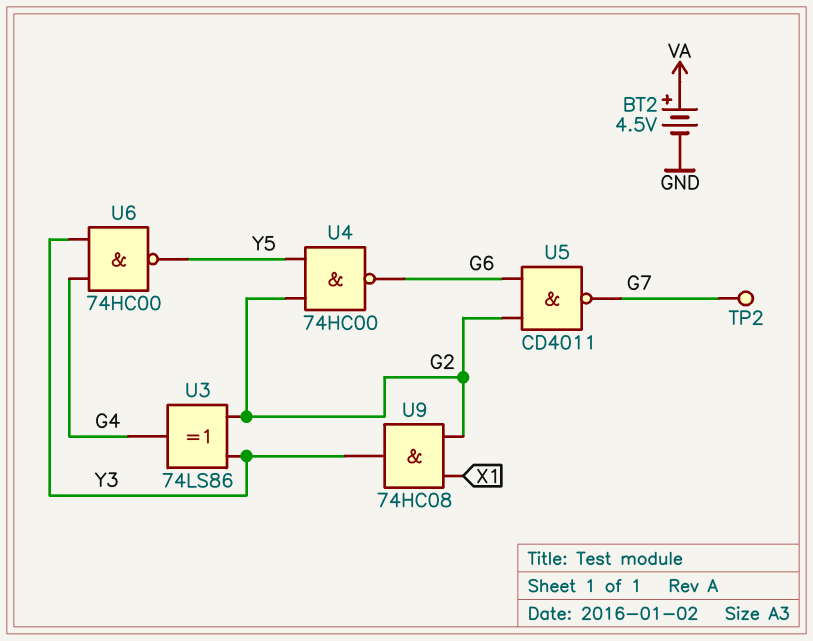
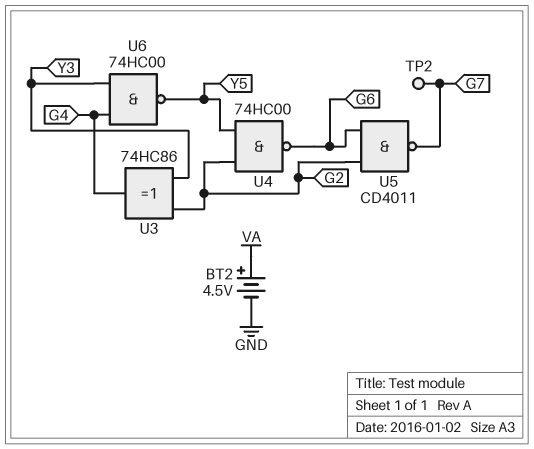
U3: XOR 74LS86 (in G2, in Y3, out G4) -> XOR 74HC86 (in G2, in Y3, out G4)
U9: AND 74HC08 (in G2, in X1, out Y3) -> none

